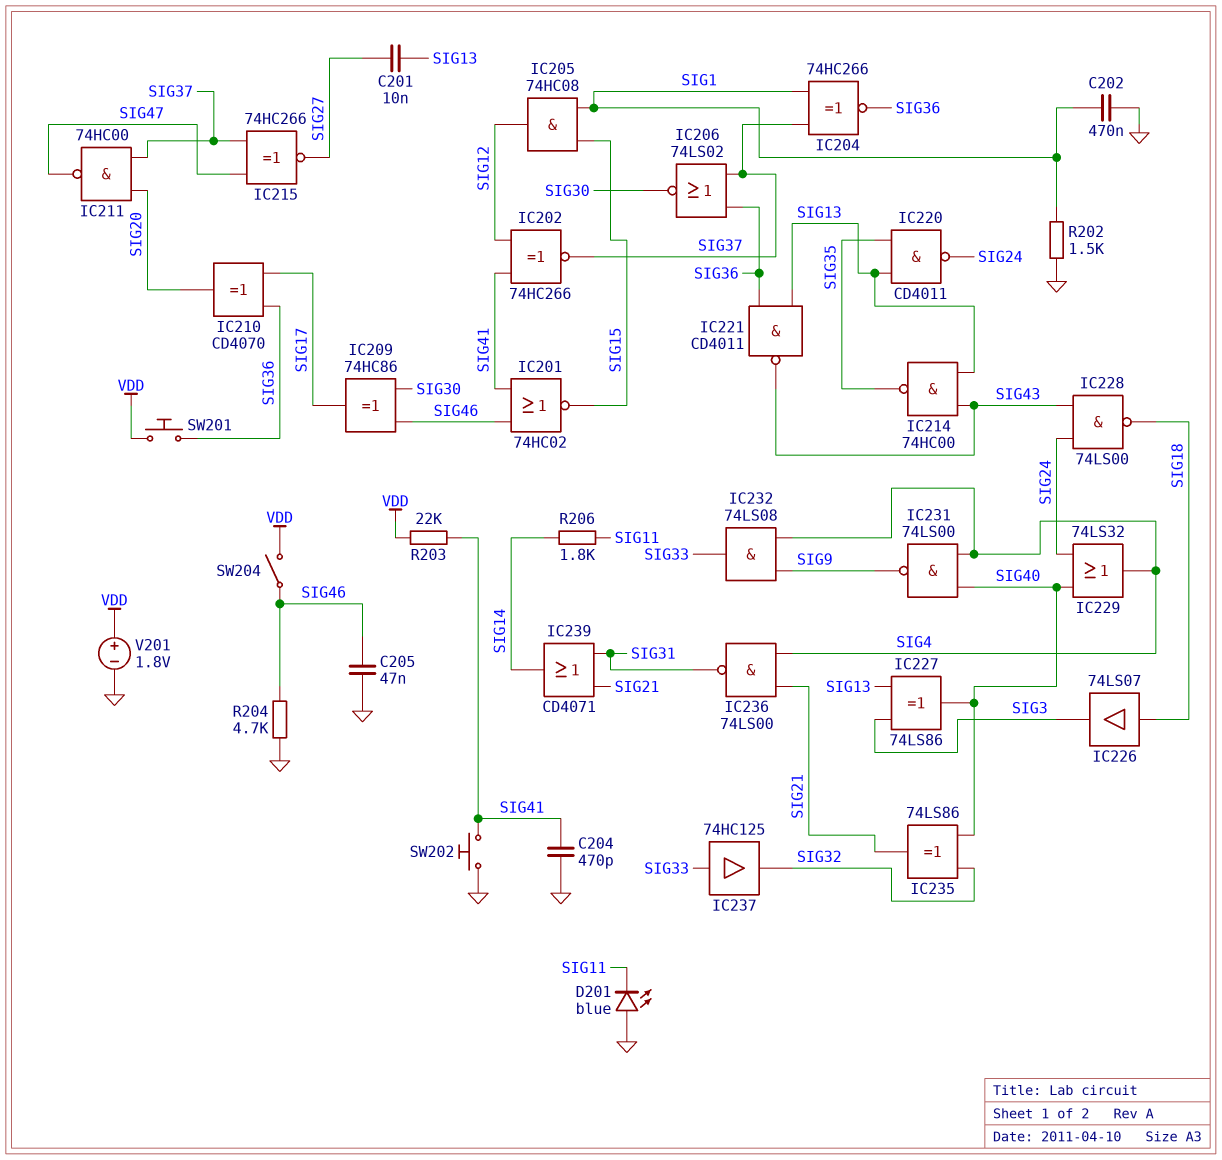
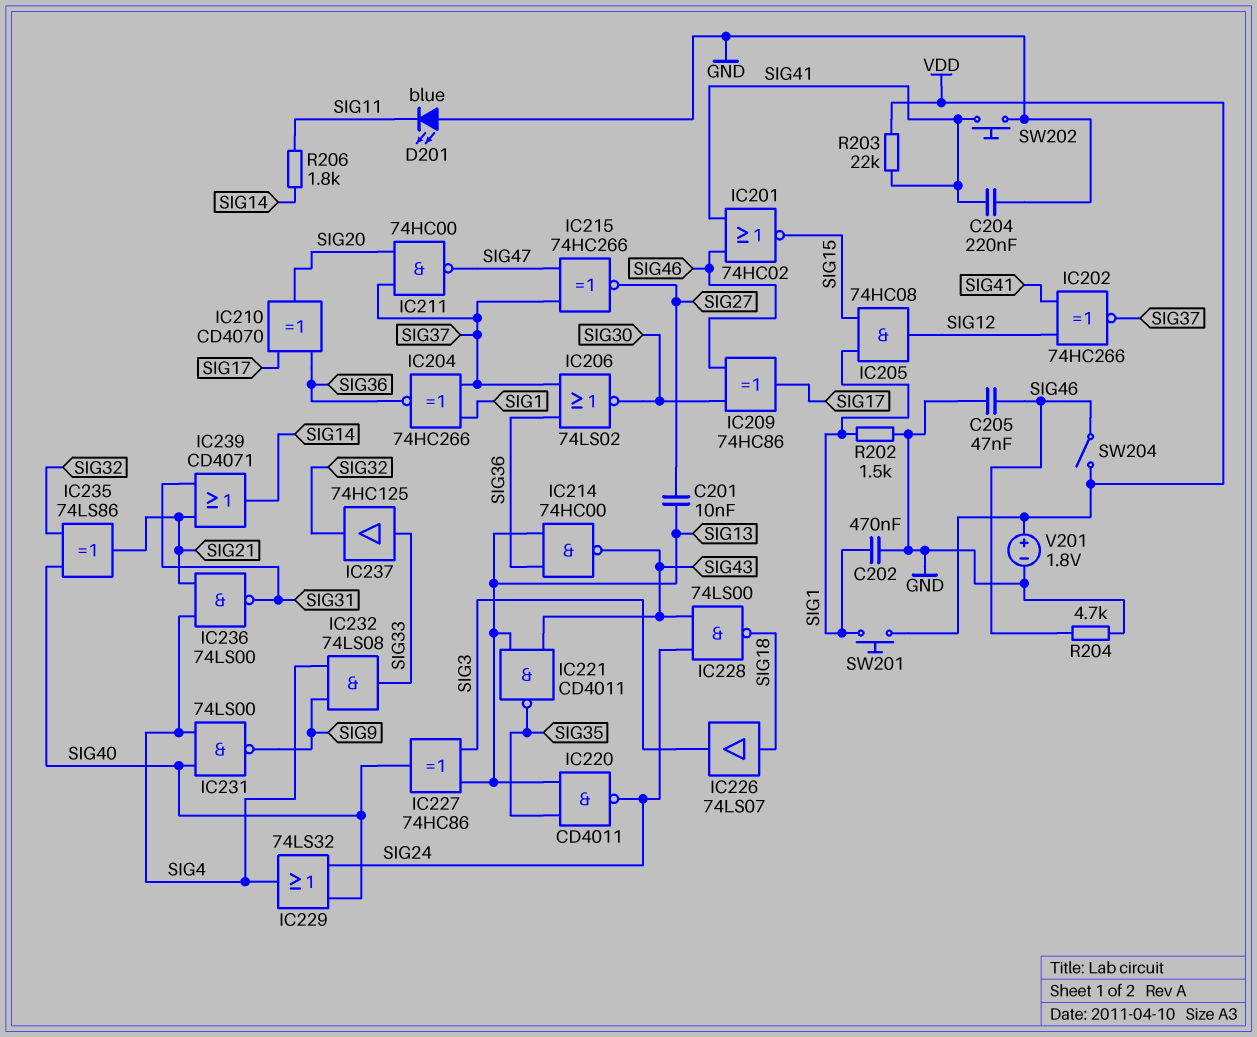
C204: 470pF (GND, SIG41) -> 220nF (GND, SIG41)
IC214: NAND 74HC00 (in SIG13, in SIG43, out SIG35) -> NAND 74HC00 (in SIG13, in SIG36, out SIG43)
IC221: NAND CD4011 (in SIG13, in SIG36, out SIG43) -> NAND CD4011 (in SIG13, in SIG43, out SIG35)
IC227: XOR 74LS86 (in SIG3, in SIG13, out SIG40) -> XOR 74HC86 (in SIG3, in SIG13, out SIG40)
SW201: button (SIG36, VDD) -> button (SIG1, VDD)

